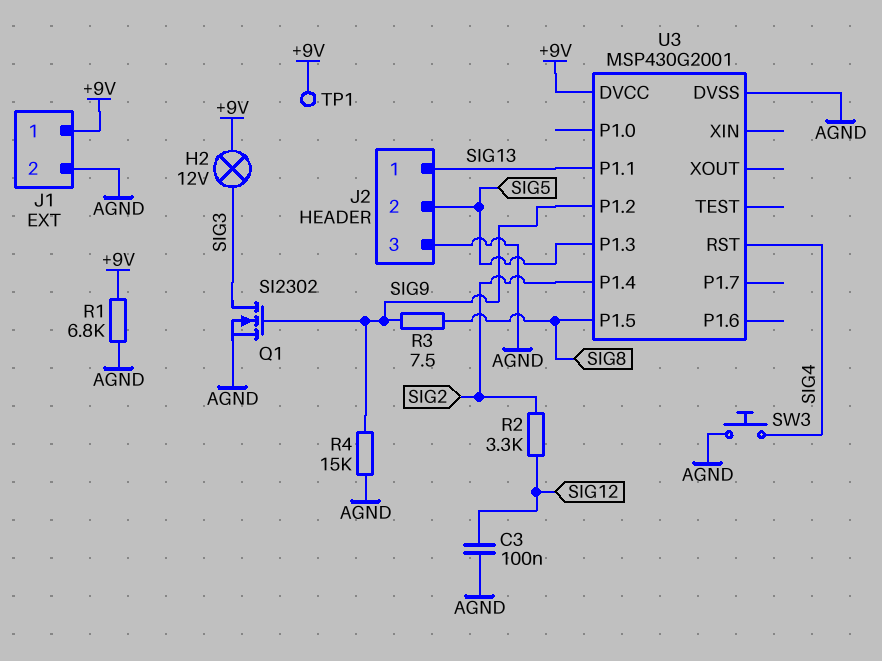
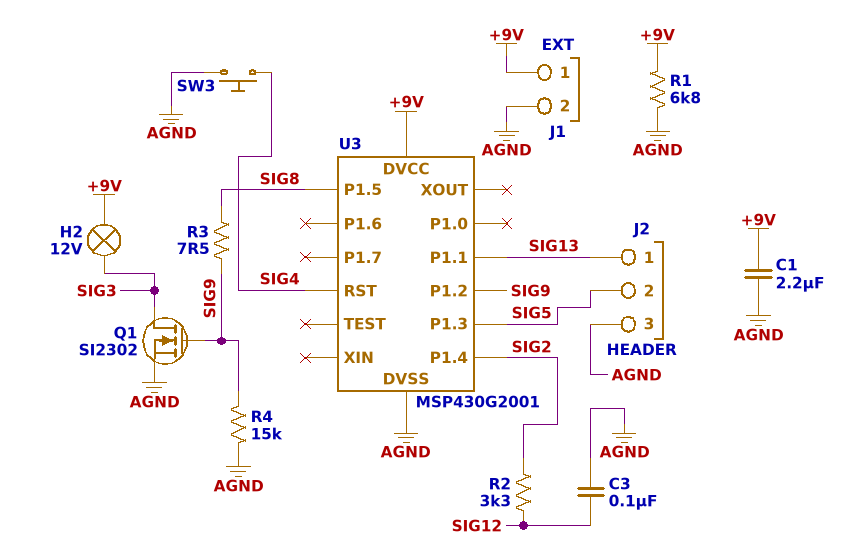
C1: none -> 2.2uF (+9V, AGND)
TP1: test point (+9V) -> none

